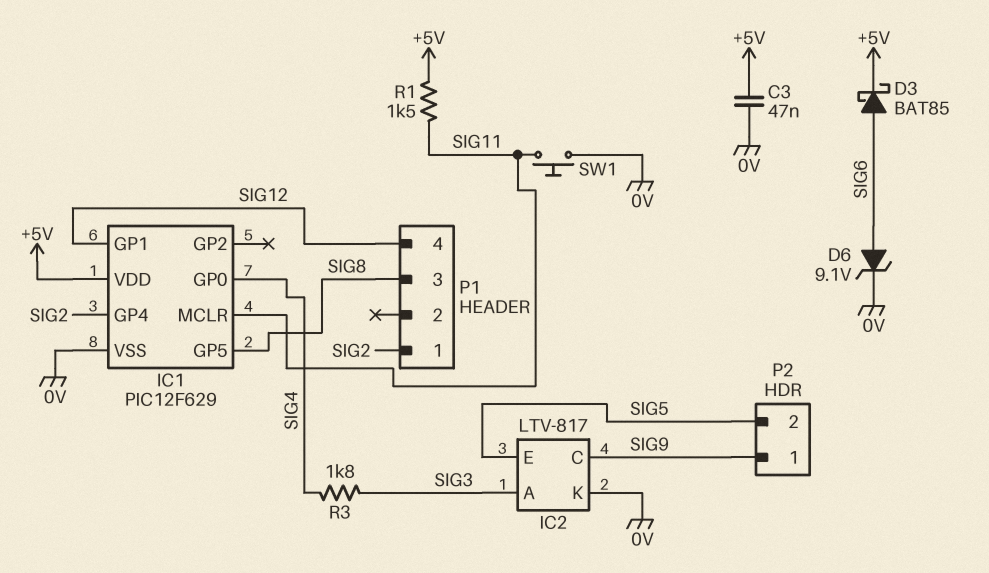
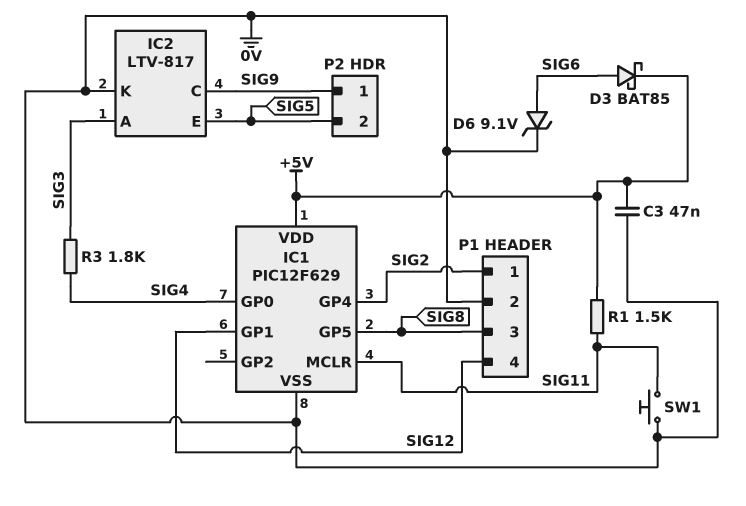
P1 pin 2: none -> 0V

